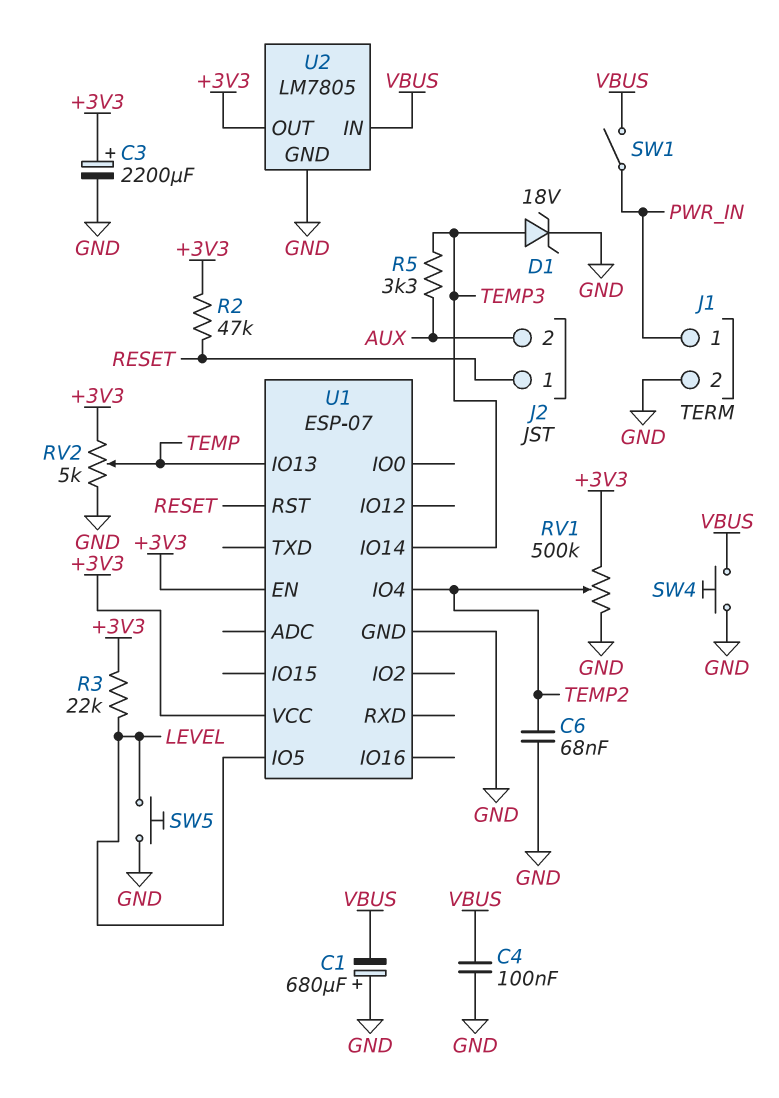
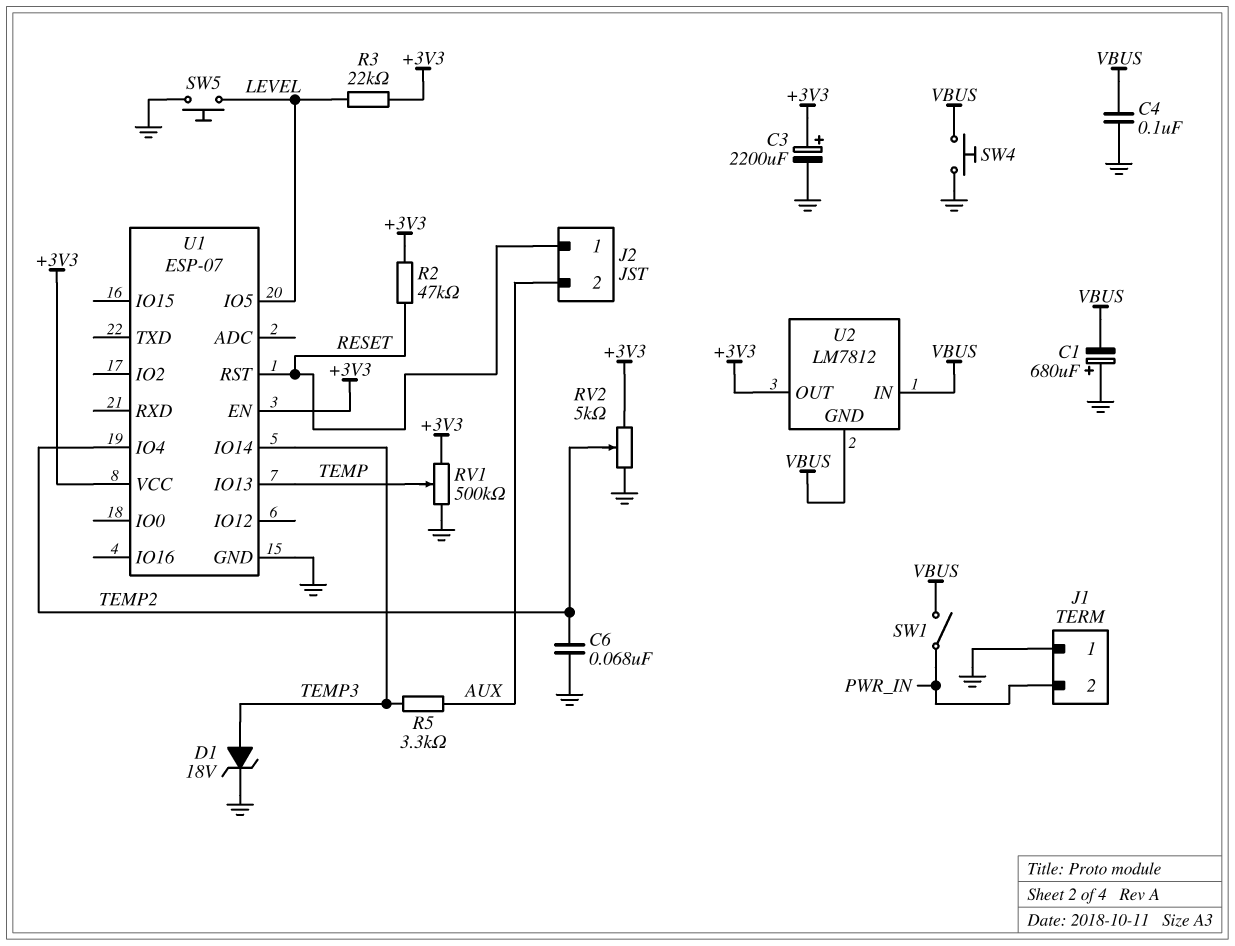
J1 pin 1: PWR_IN -> GND
J1 pin 2: GND -> PWR_IN
RV1: 500k (+3V3, GND, wiper TEMP2) -> 500k (+3V3, GND, wiper TEMP)
RV2: 5k (+3V3, GND, wiper TEMP) -> 5k (+3V3, GND, wiper TEMP2)
U2: LM7805 -> LM7812
U2 pin GND: GND -> VBUS

